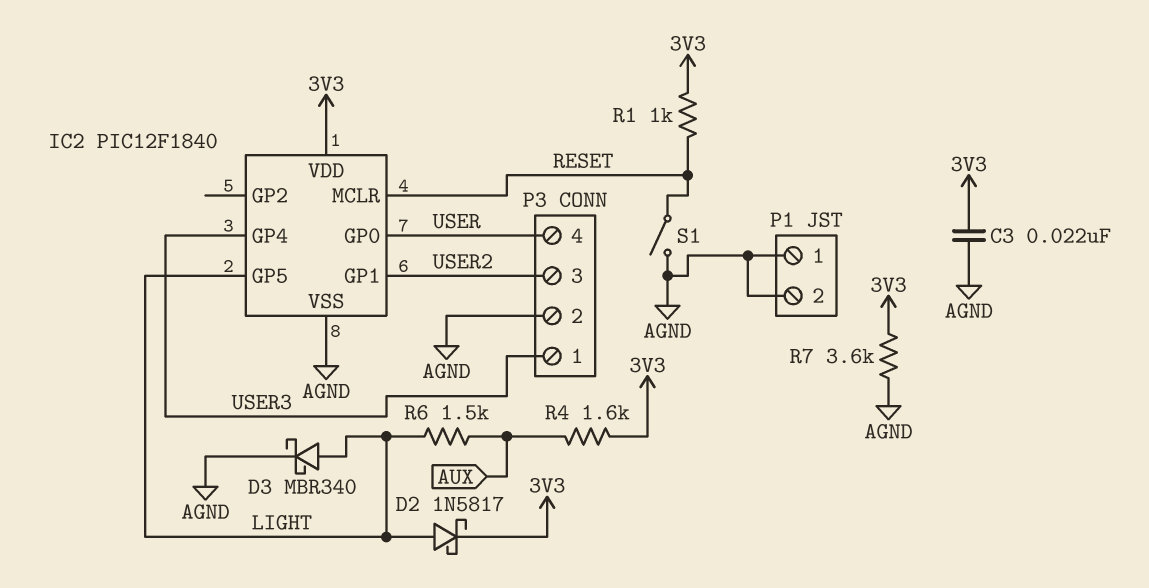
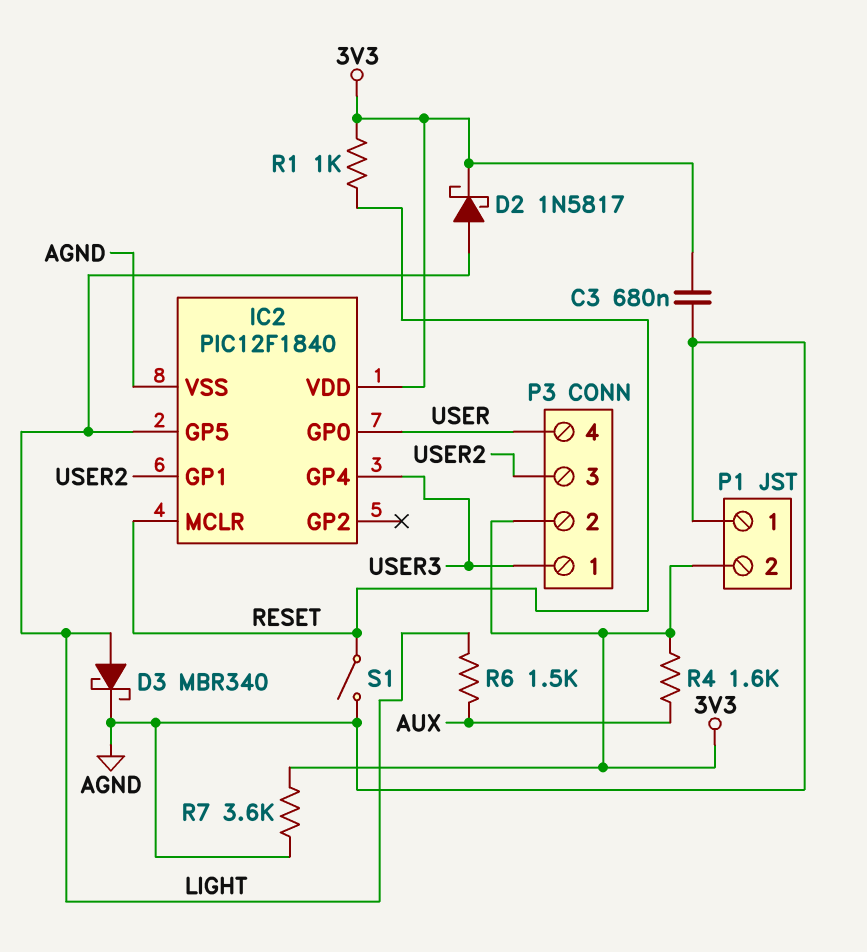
C3: 22nF (3V3, AGND) -> 680nF (3V3, AGND)
P1 pin 2: AGND -> 3V3
P3 pin 2: AGND -> 3V3

